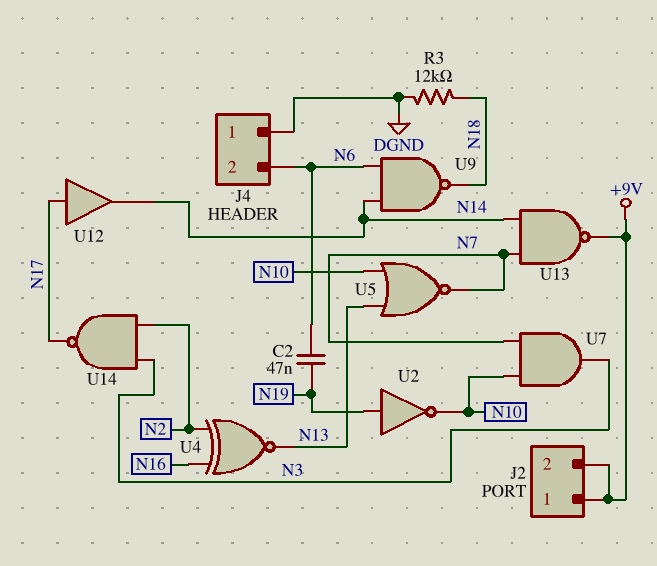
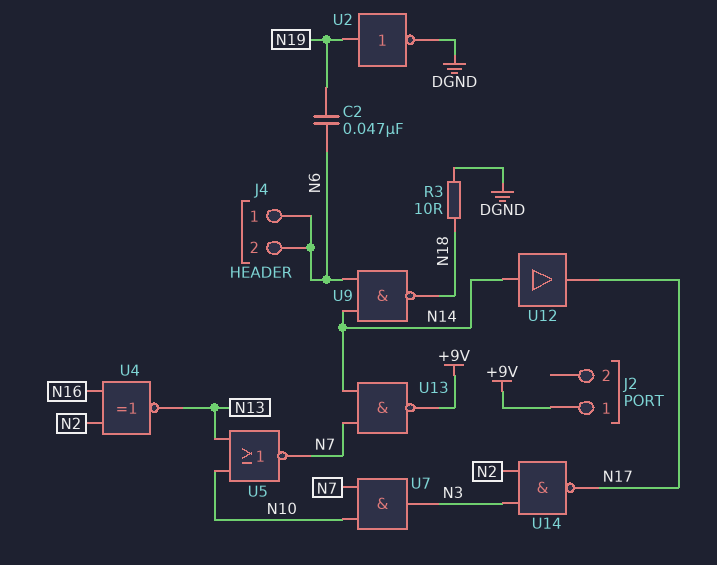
J2 pin 2: +9V -> none
J4 pin 1: DGND -> N6
R3: 12k (DGND, N18) -> 10 (DGND, N18)
U2: NOT (in N19, out N10) -> NOT (in N19, out DGND)
U12: buffer (in N17, out N14) -> buffer (in N14, out N17)

